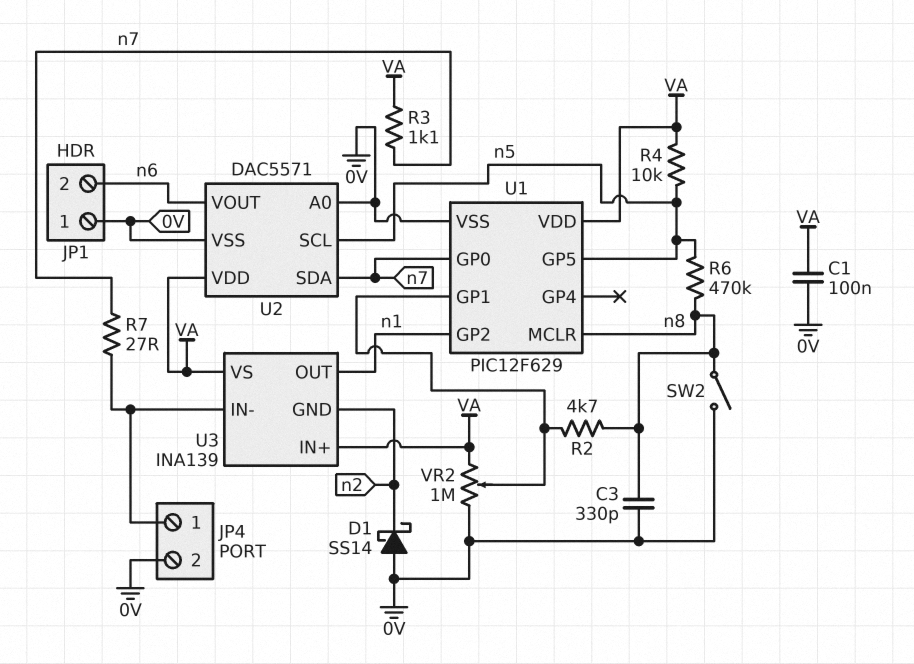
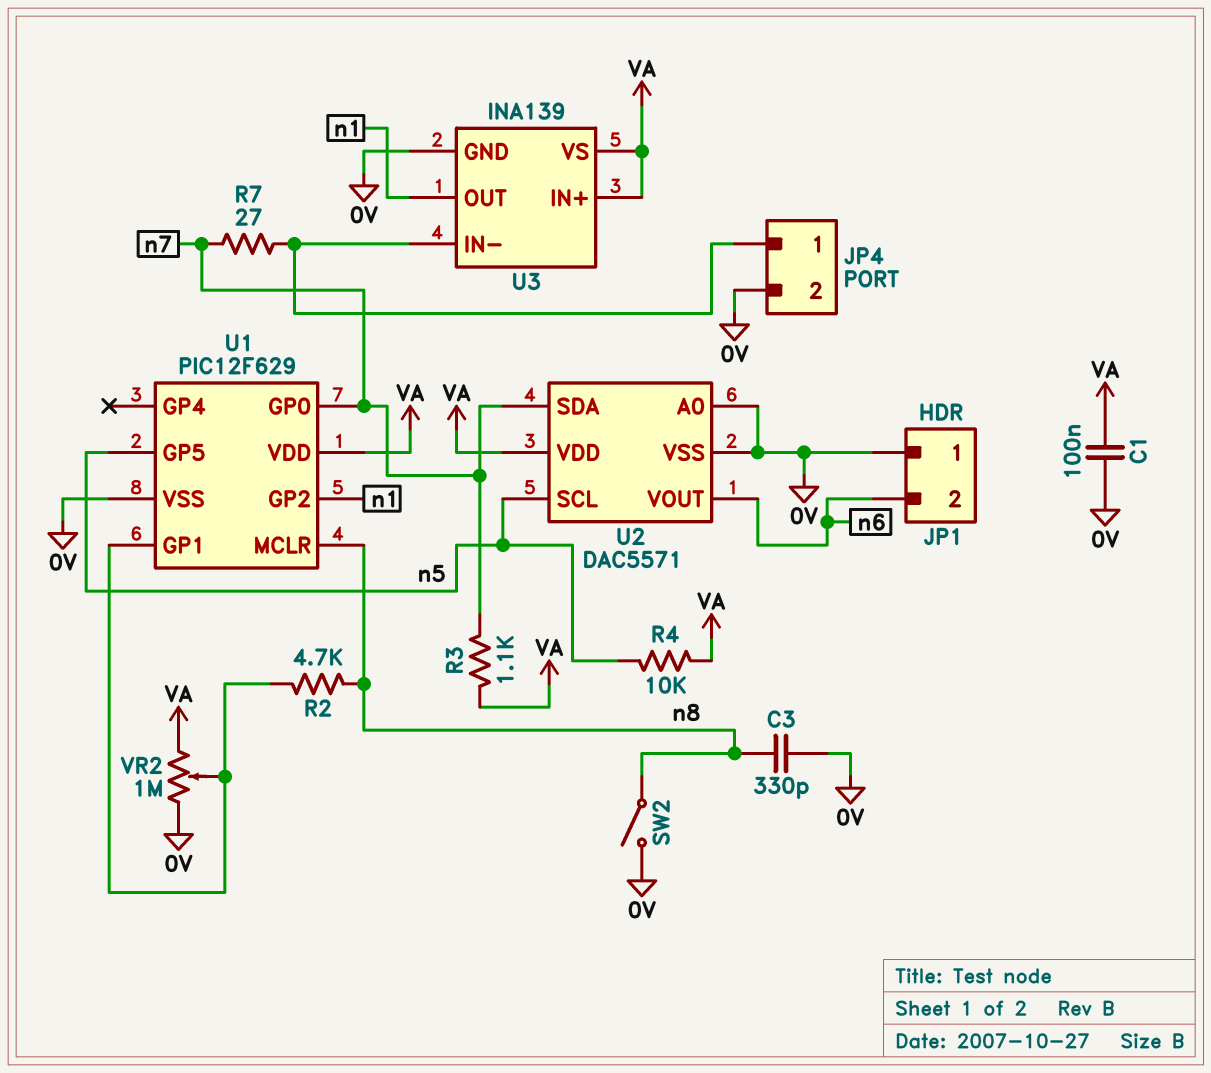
D1: schottky SS14 (A 0V, K n2) -> none
R6: 470k (n5, n8) -> none
U3 pin GND: n2 -> 0V

